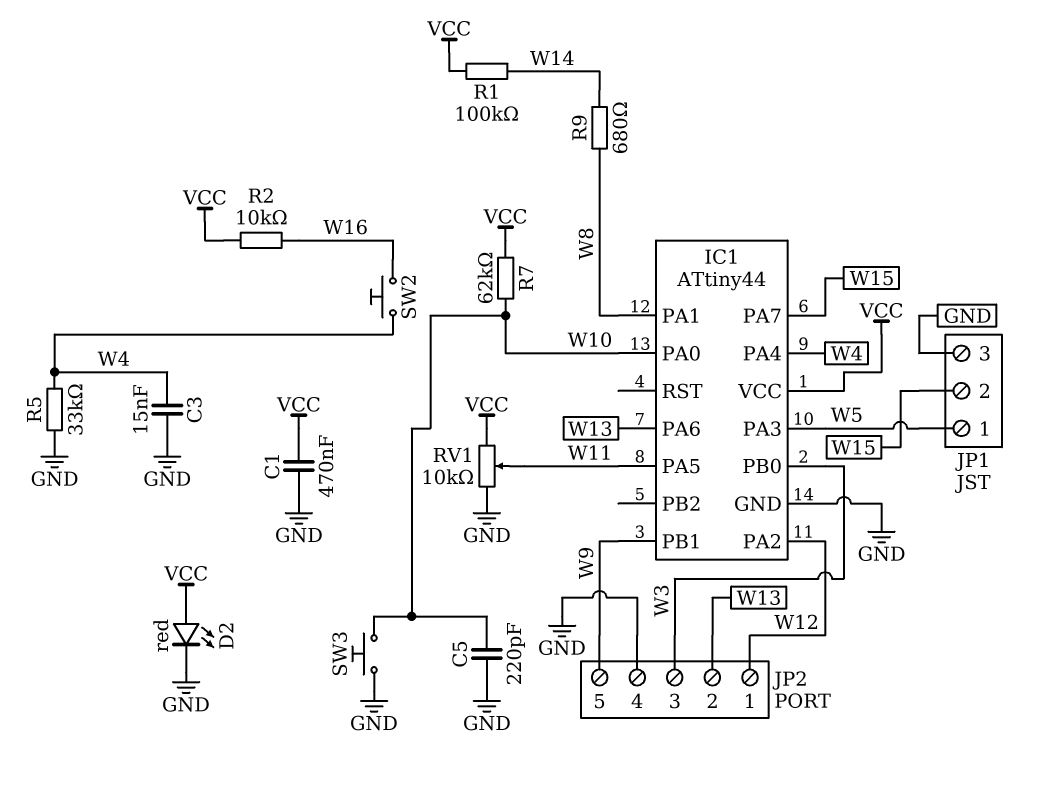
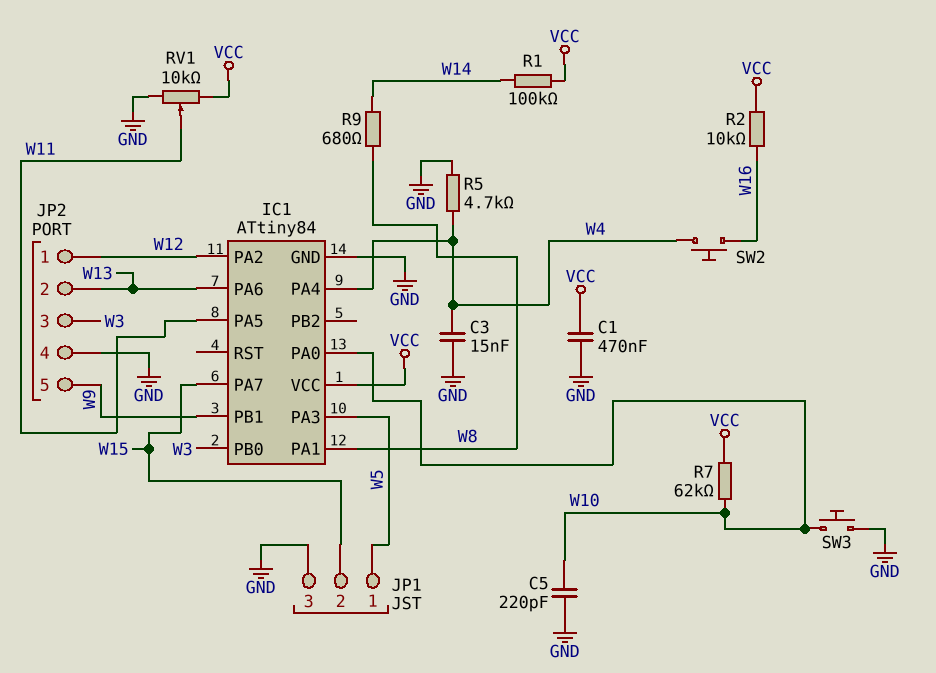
D2: LED red (A VCC, K GND) -> none
IC1: ATtiny44 -> ATtiny84
R5: 33k (GND, W4) -> 4.7k (GND, W4)

